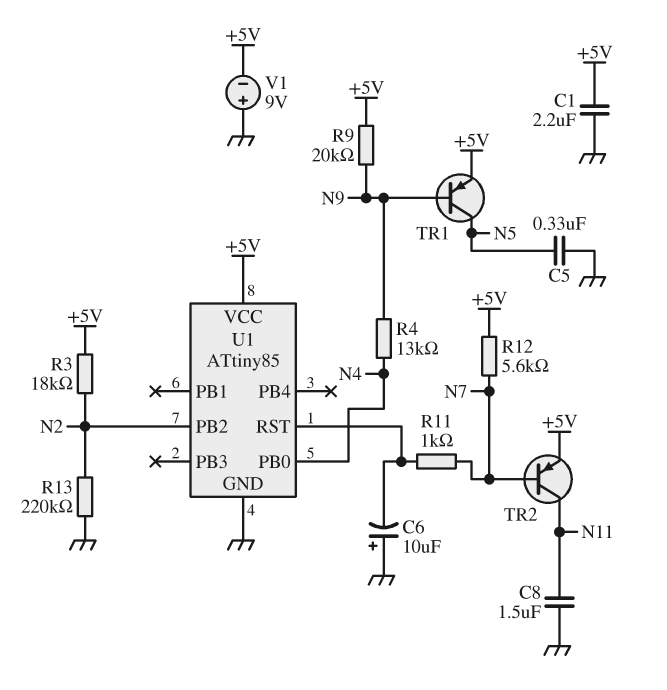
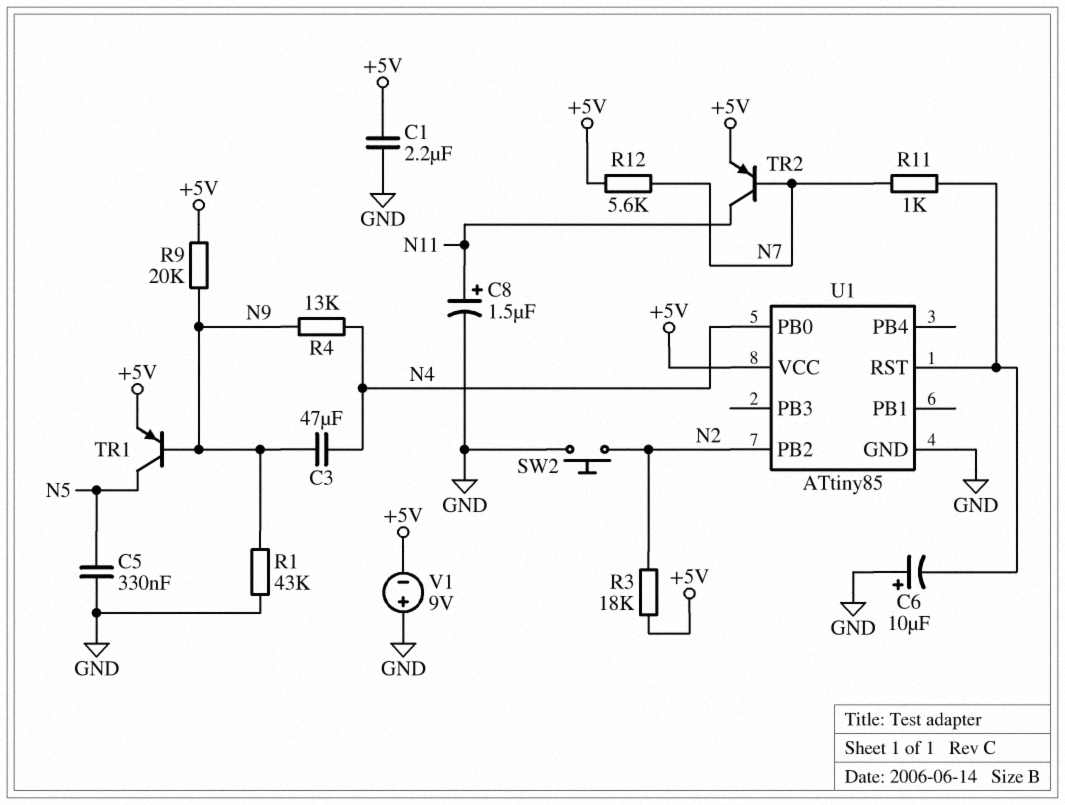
C3: none -> 47uF (N4, N9)
C8: 1.5uF (GND, N11) -> 1.5uF (plus N11, minus GND)
R1: none -> 43k (GND, N9)
R13: 220k (GND, N2) -> none
SW2: none -> button (GND, N2)

